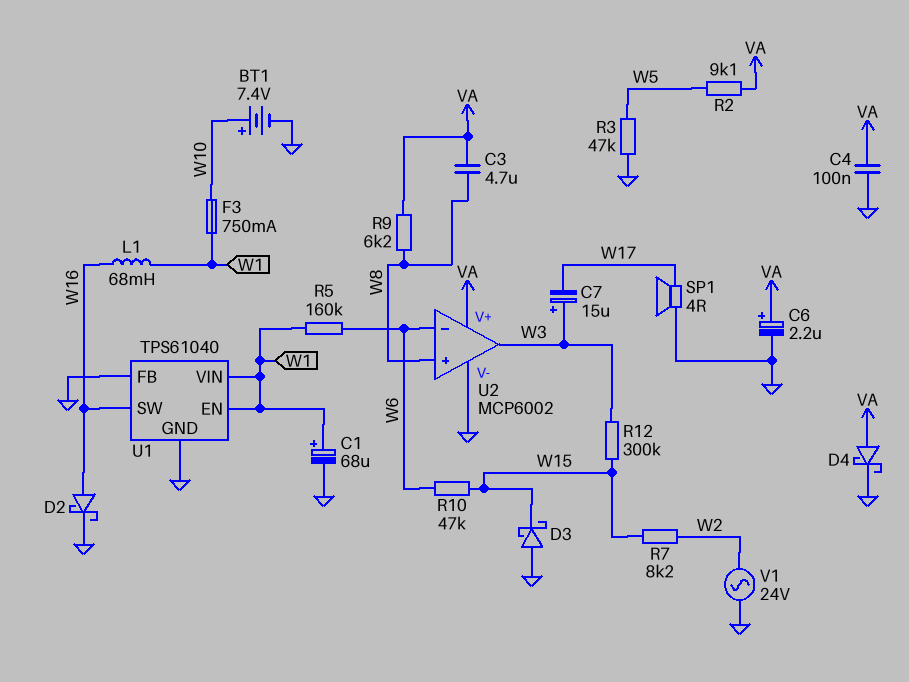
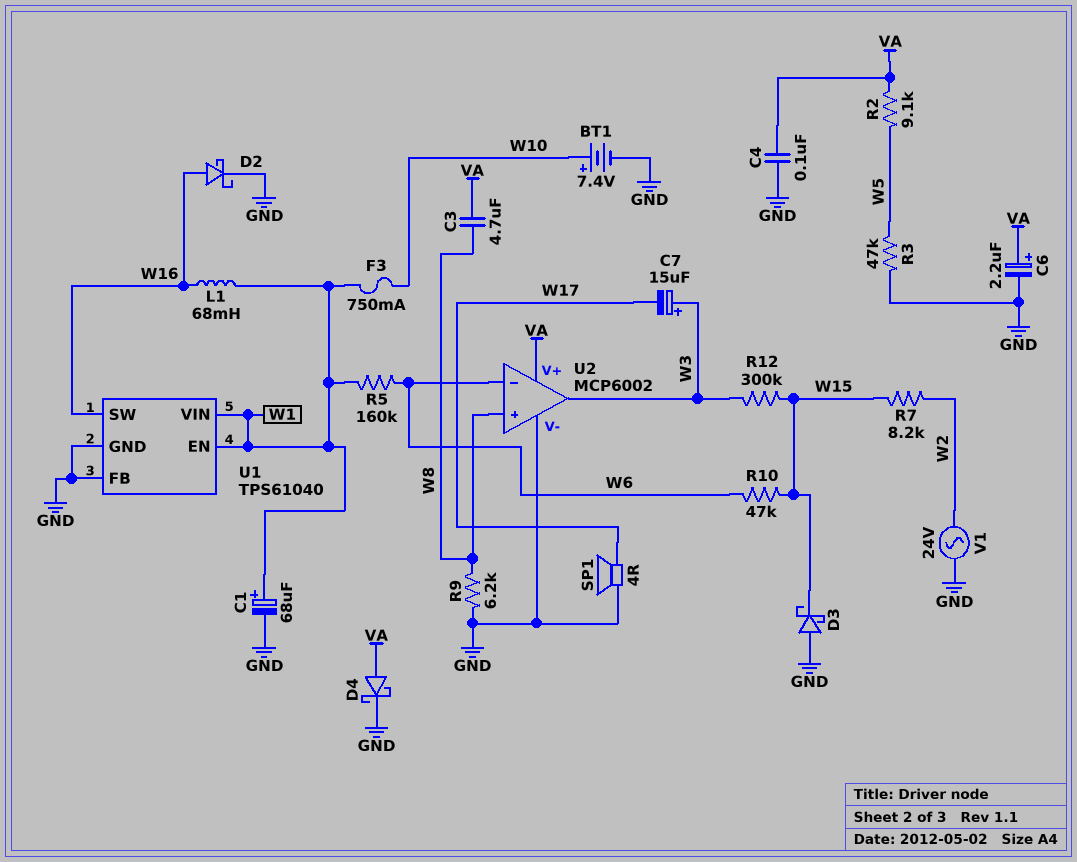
R9: 6.2k (VA, W8) -> 6.2k (GND, W8)

